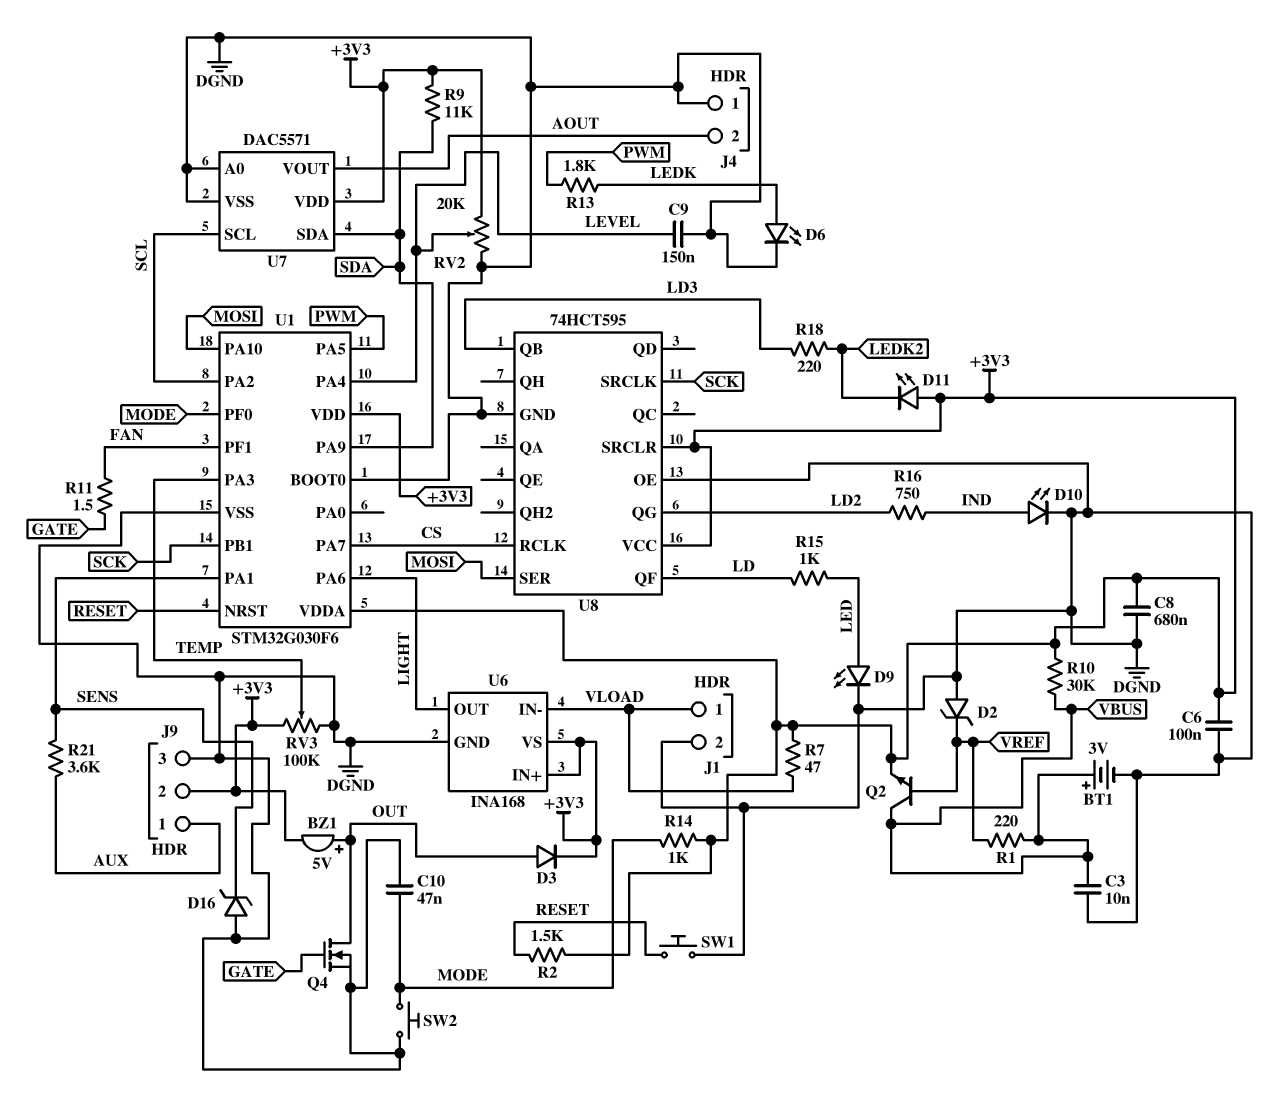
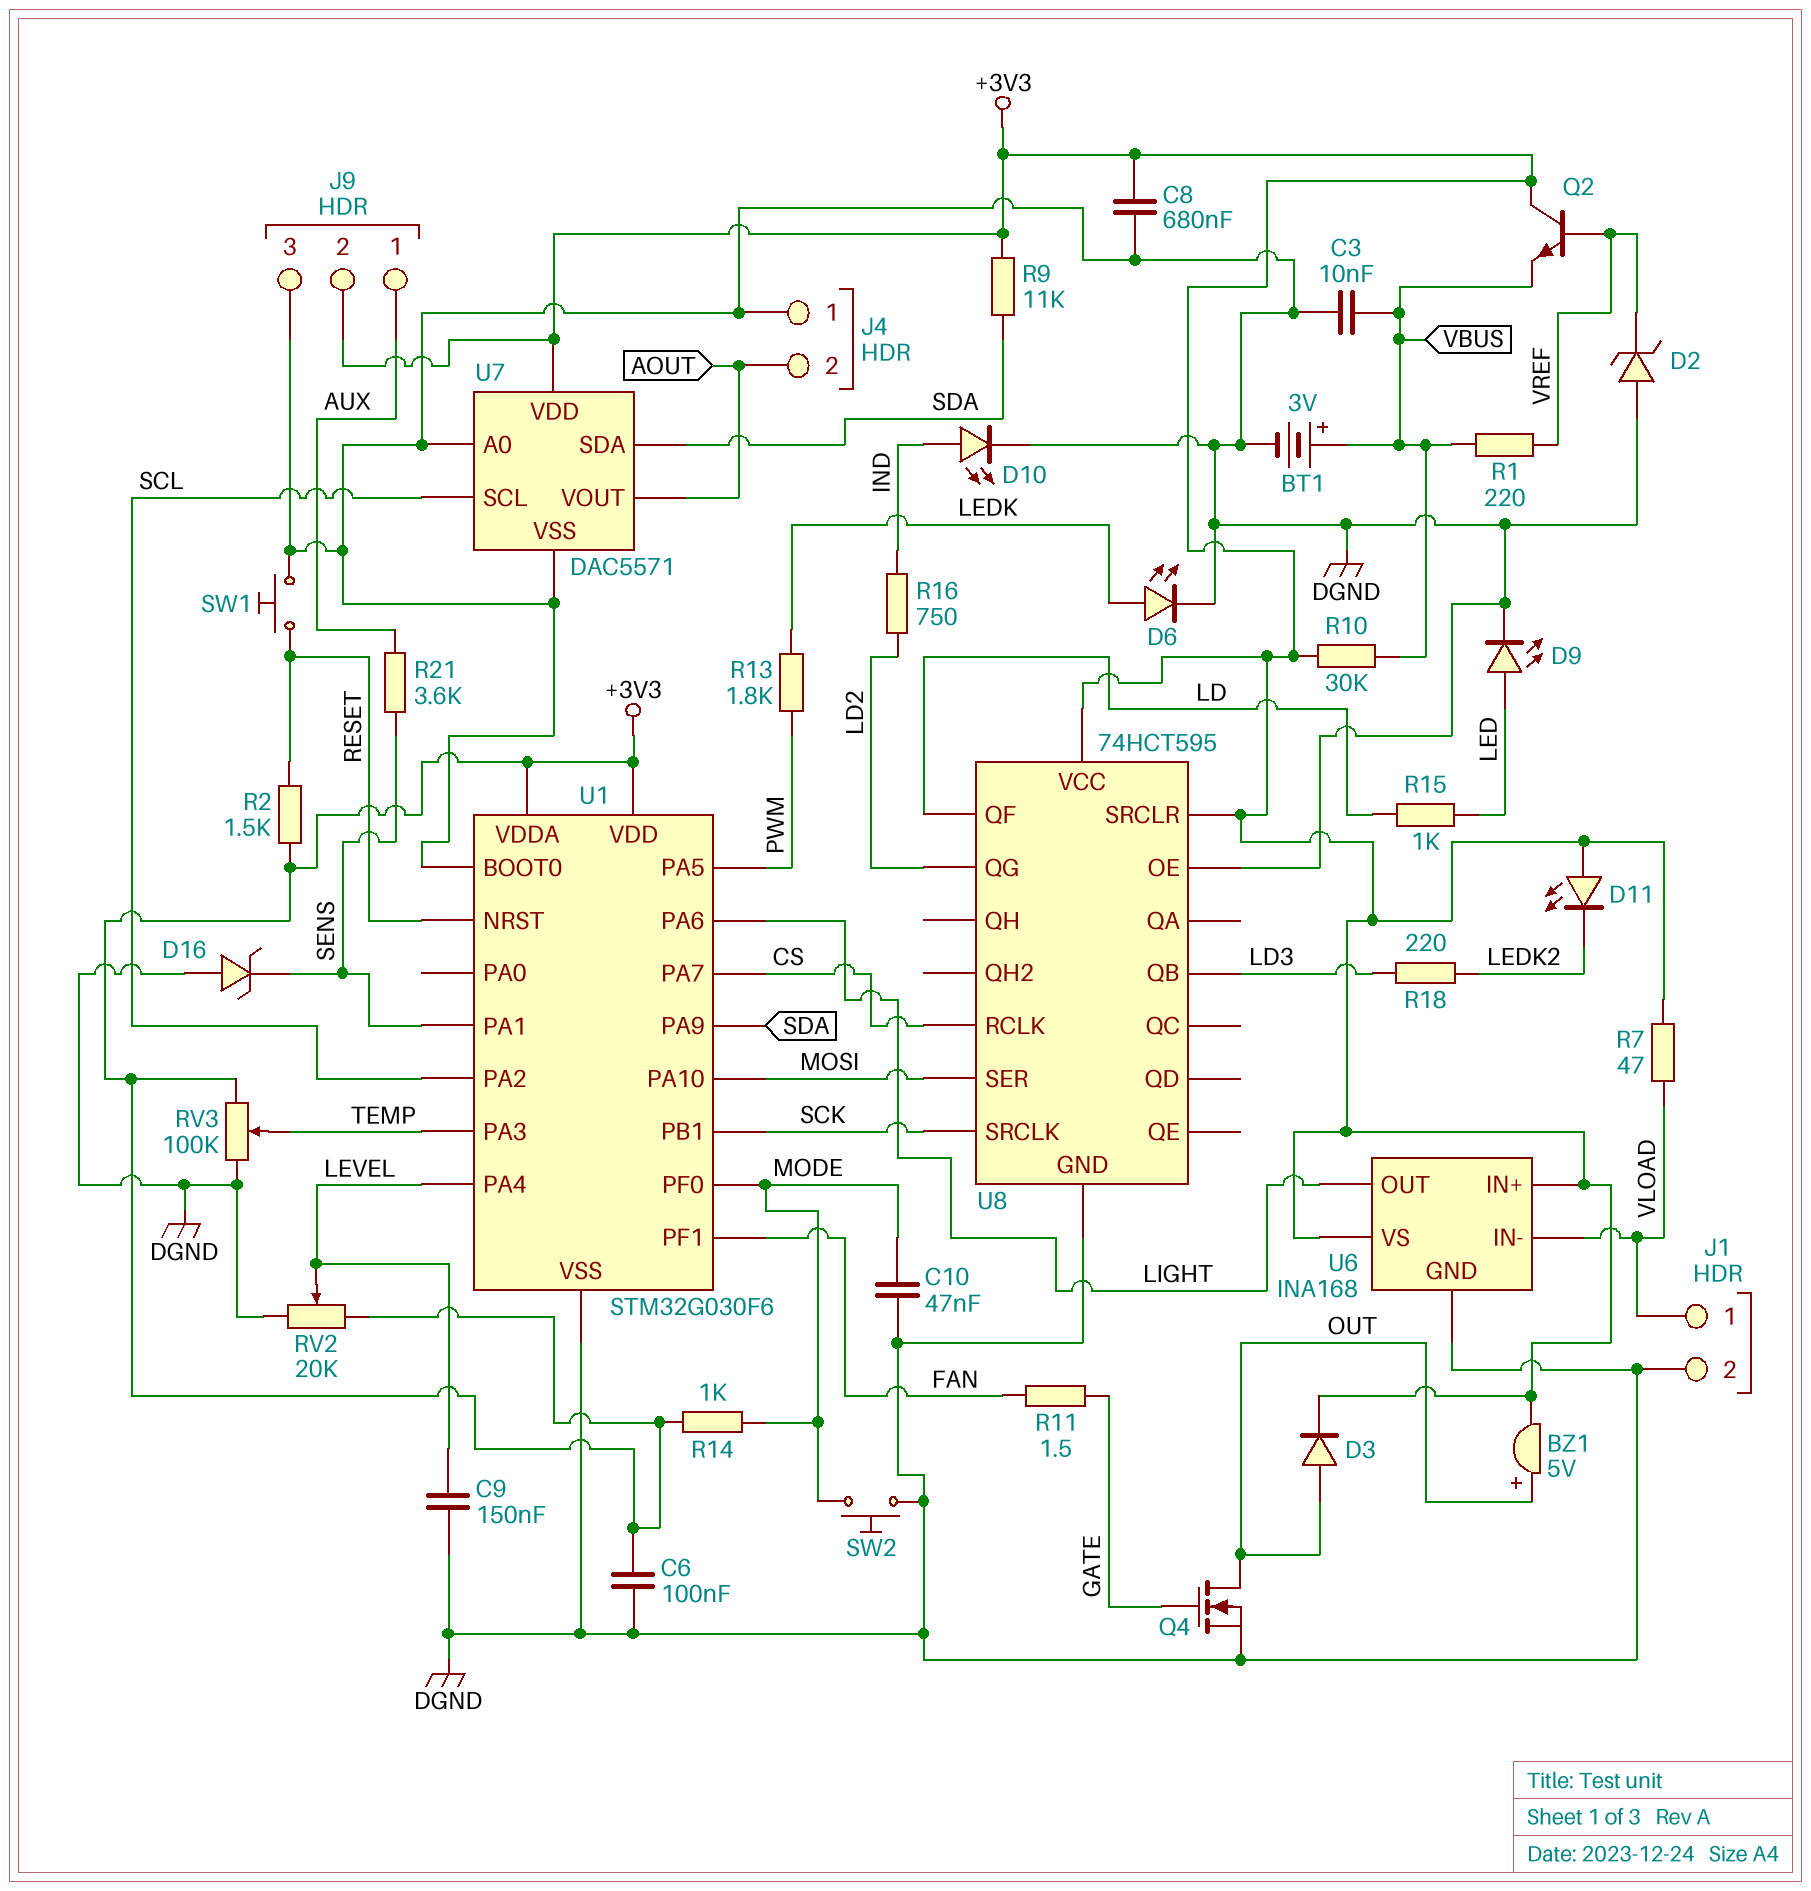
Q2: NPN (B VREF, C VBUS, E +3V3) -> NPN (B VREF, C +3V3, E VBUS)

